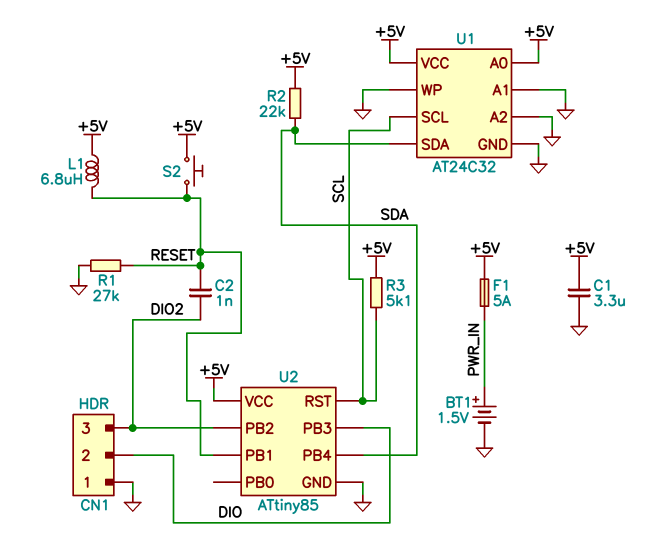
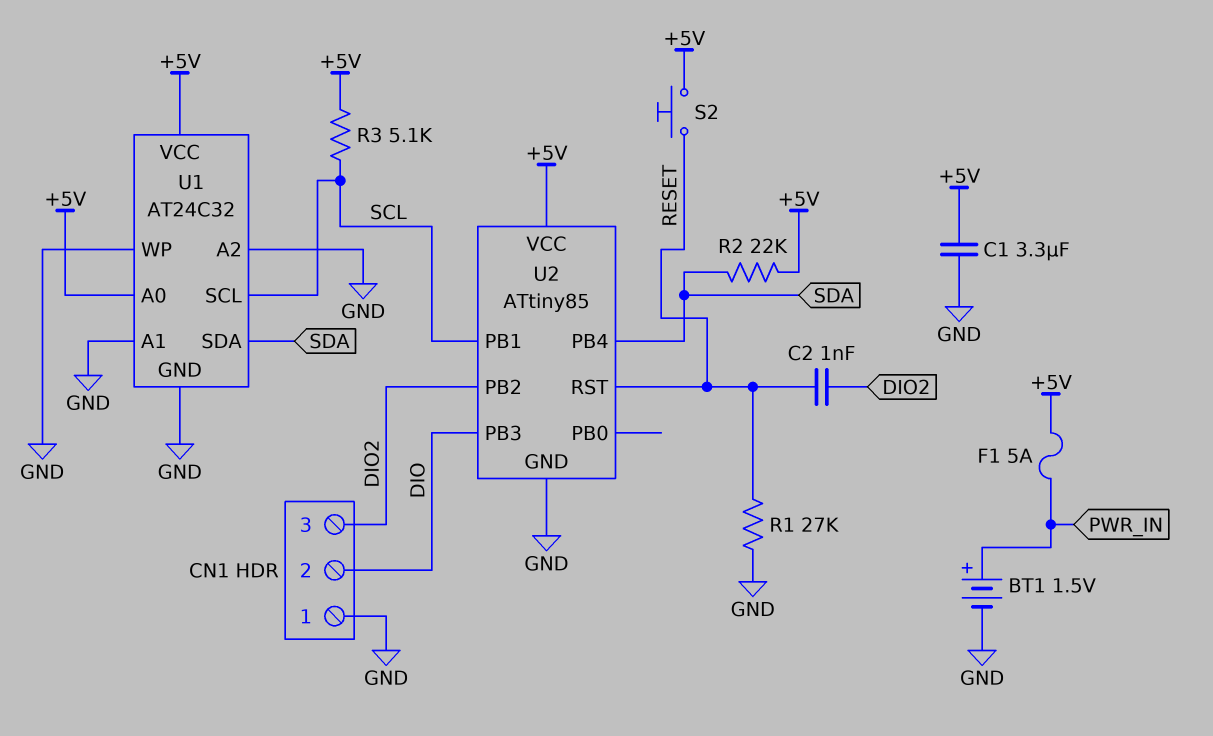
L1: 6.8uH (+5V, RESET) -> none
U2 pin PB1: RESET -> SCL
U2 pin RST: SCL -> RESET

